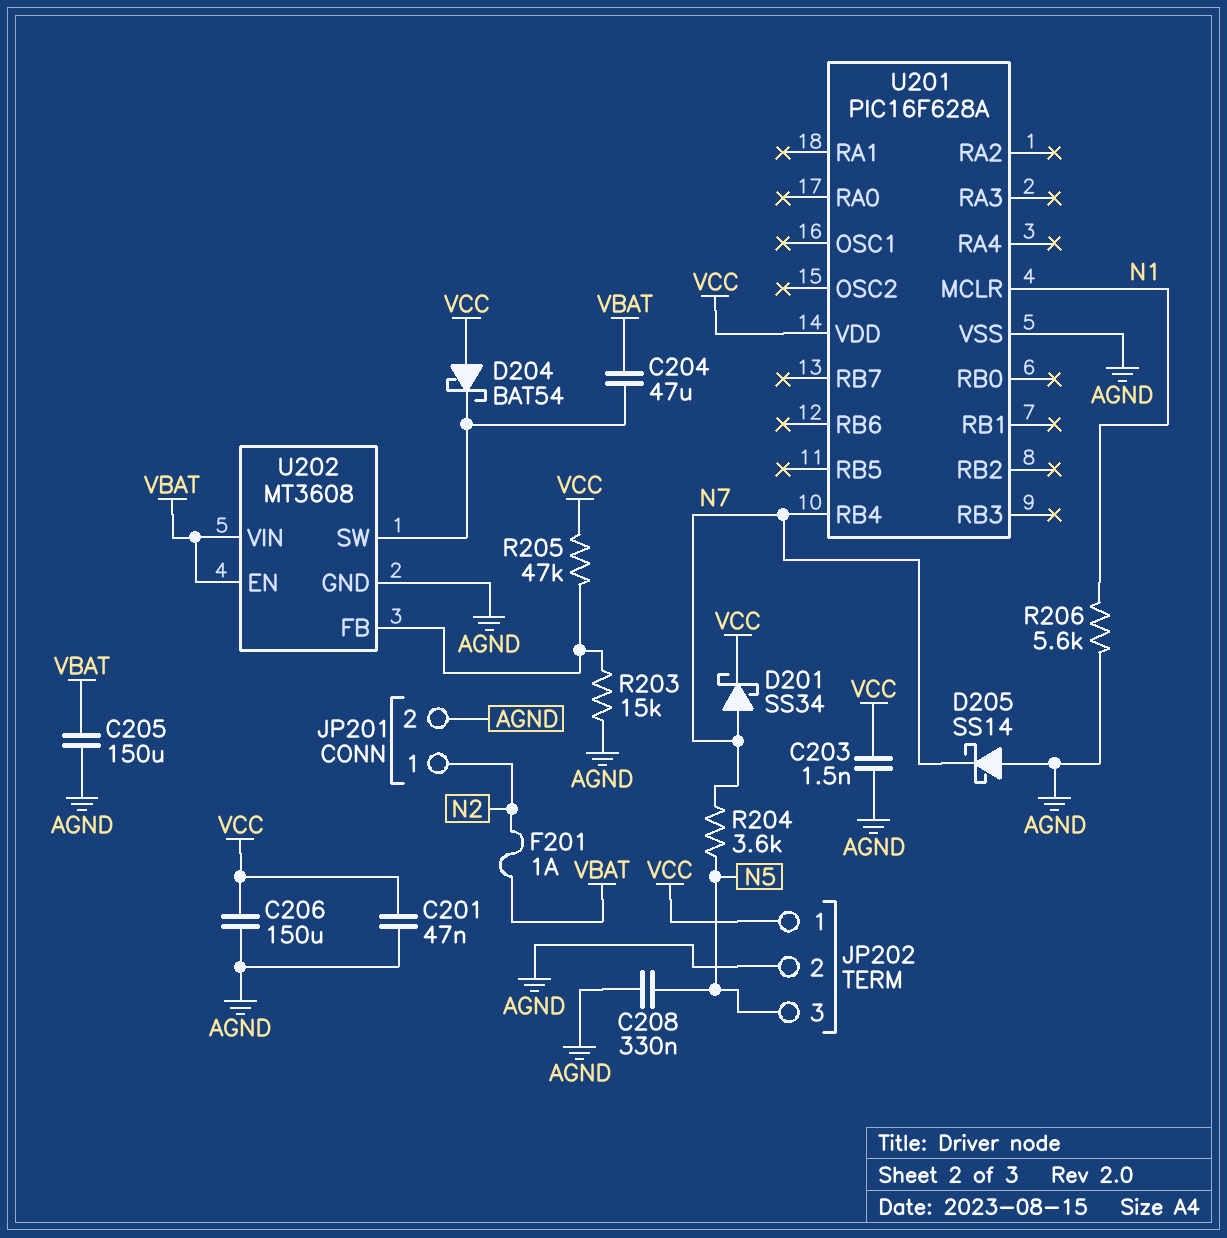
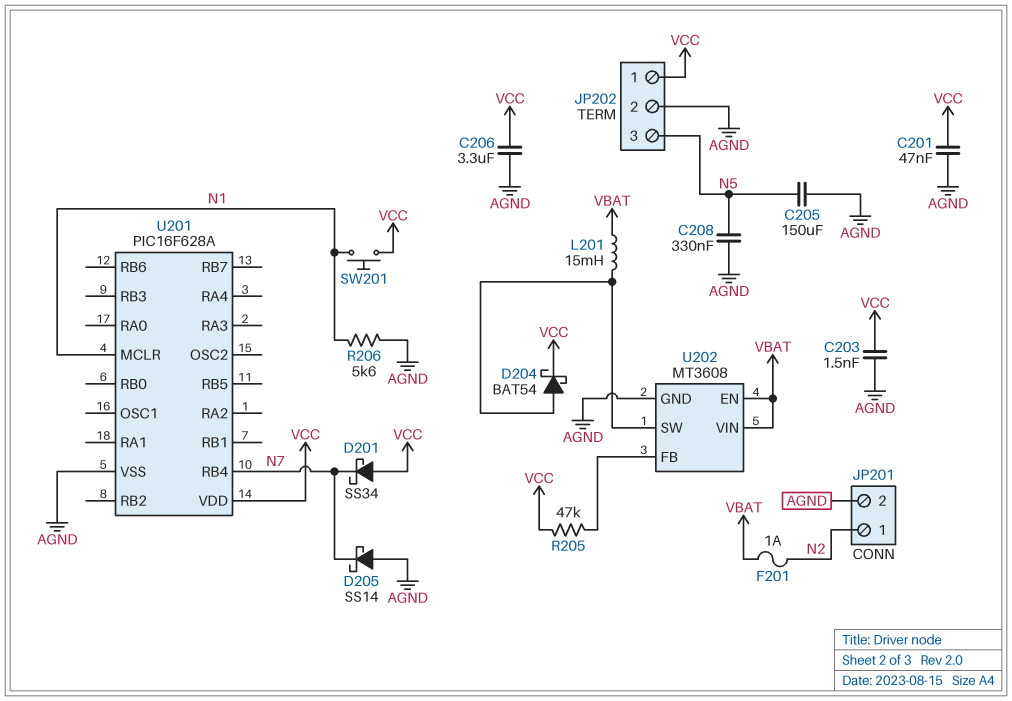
C204: 47uF (U202/SW, VBAT) -> none
C205: 150uF (AGND, VBAT) -> 150uF (AGND, N5)
C206: 150uF (AGND, VCC) -> 3.3uF (AGND, VCC)
D201: schottky SS34 (A N7, K VCC) -> schottky SS34 (A VCC, K N7)
D204: schottky BAT54 (A VCC, K U202/SW) -> schottky BAT54 (A U202/SW, K VCC)
L201: none -> 15mH (U202/SW, VBAT)
R203: 15k (AGND, U202/FB) -> none
R204: 3.6k (N5, N7) -> none
SW201: none -> button (N1, VCC)

